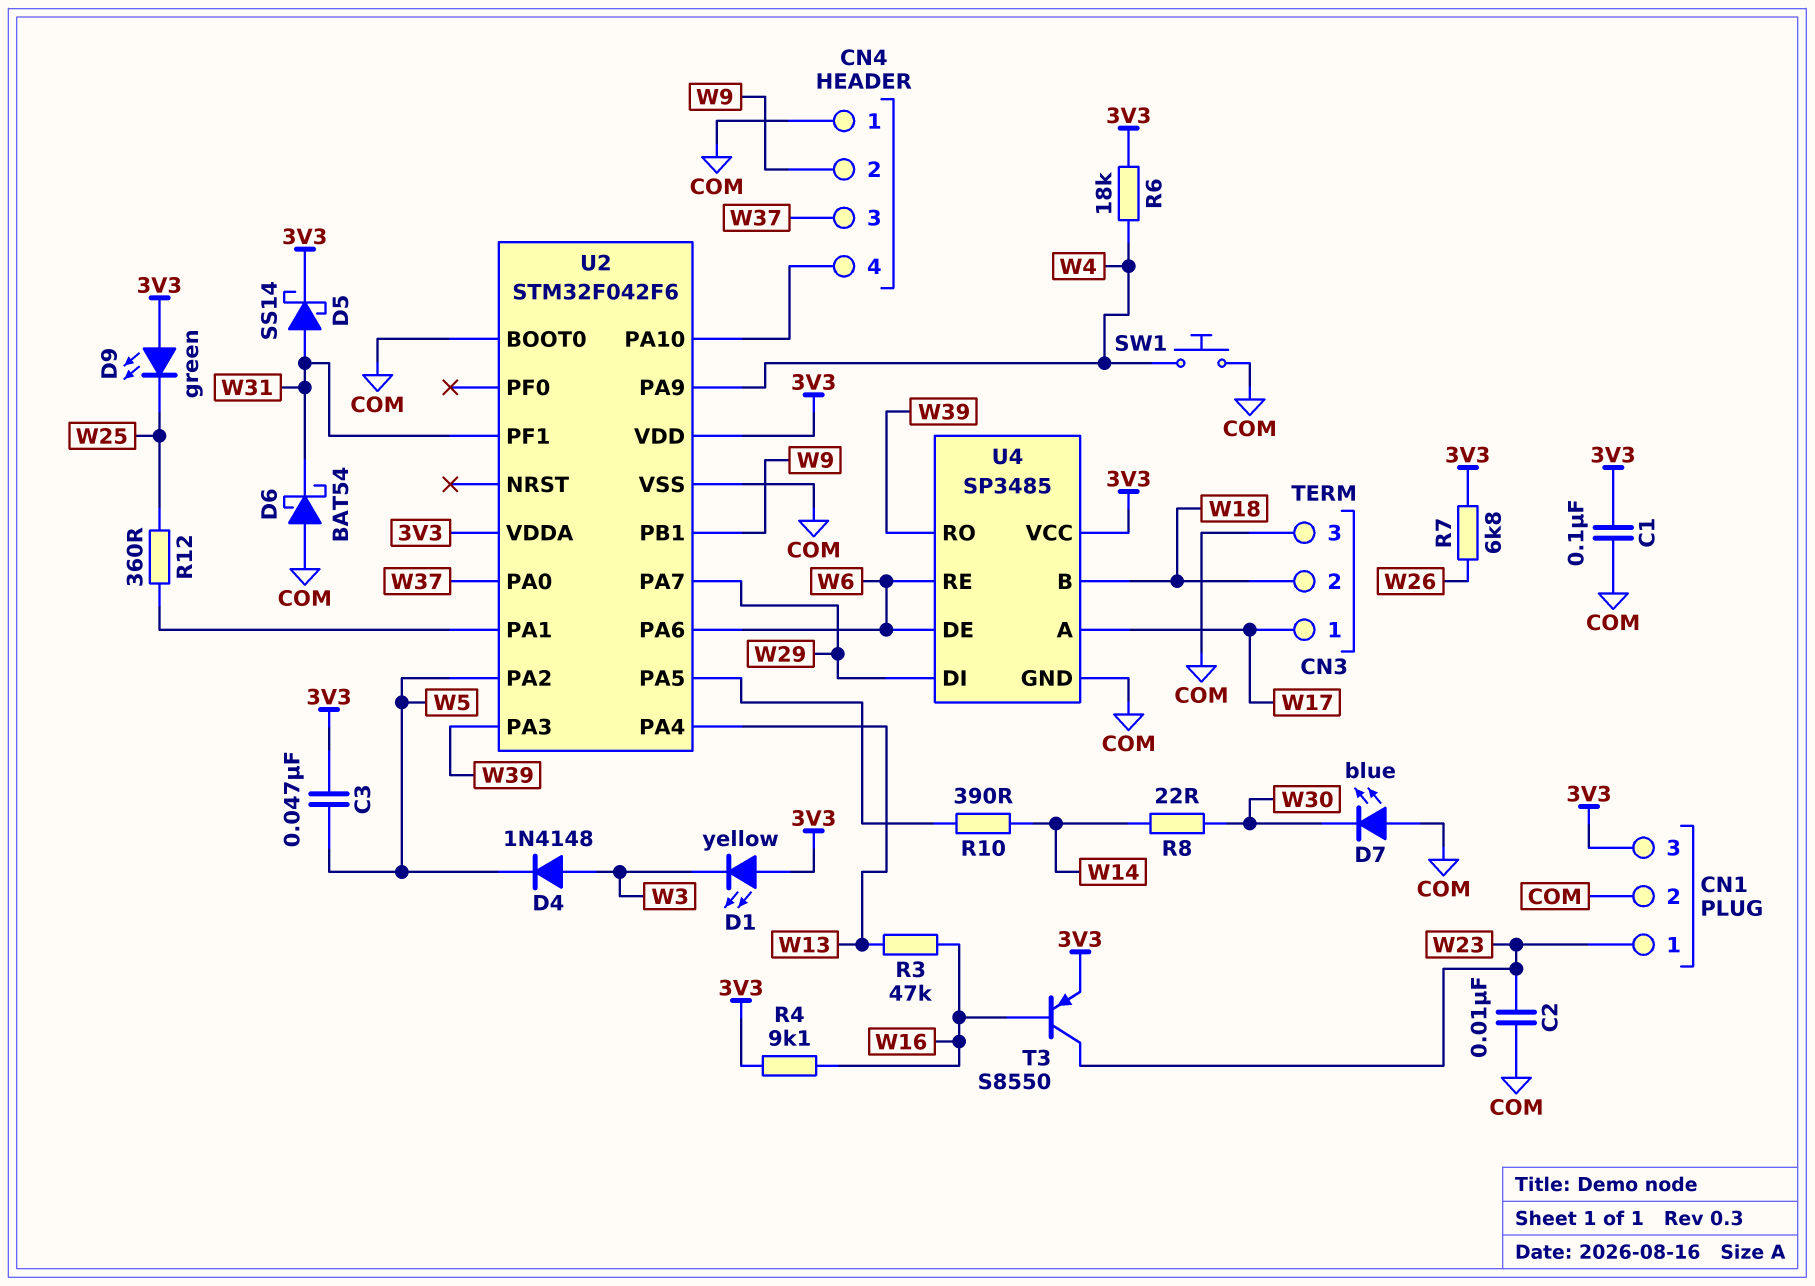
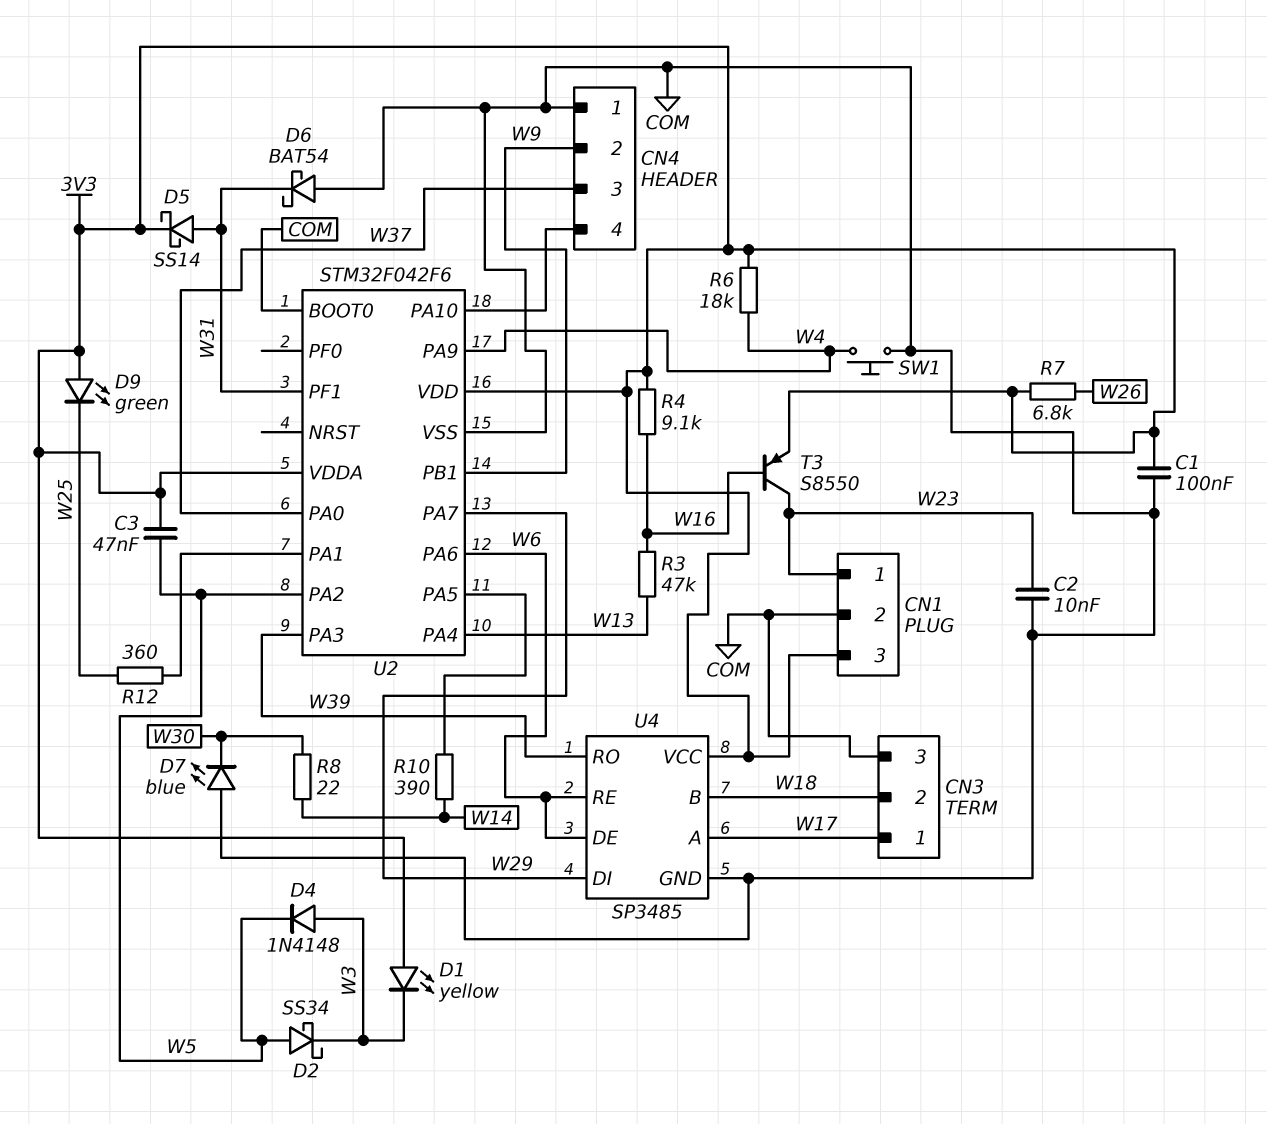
D2: none -> schottky SS34 (A W5, K W3)

